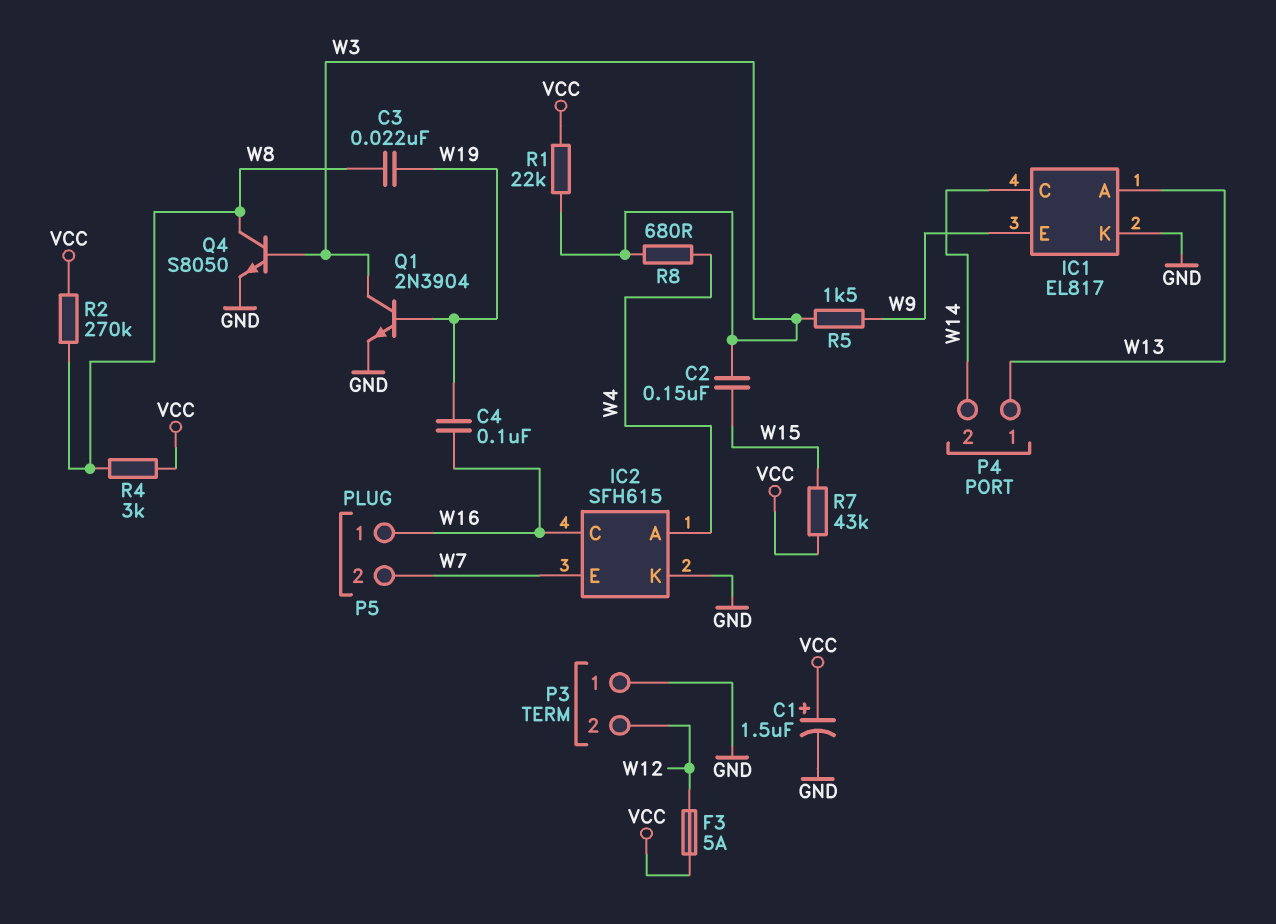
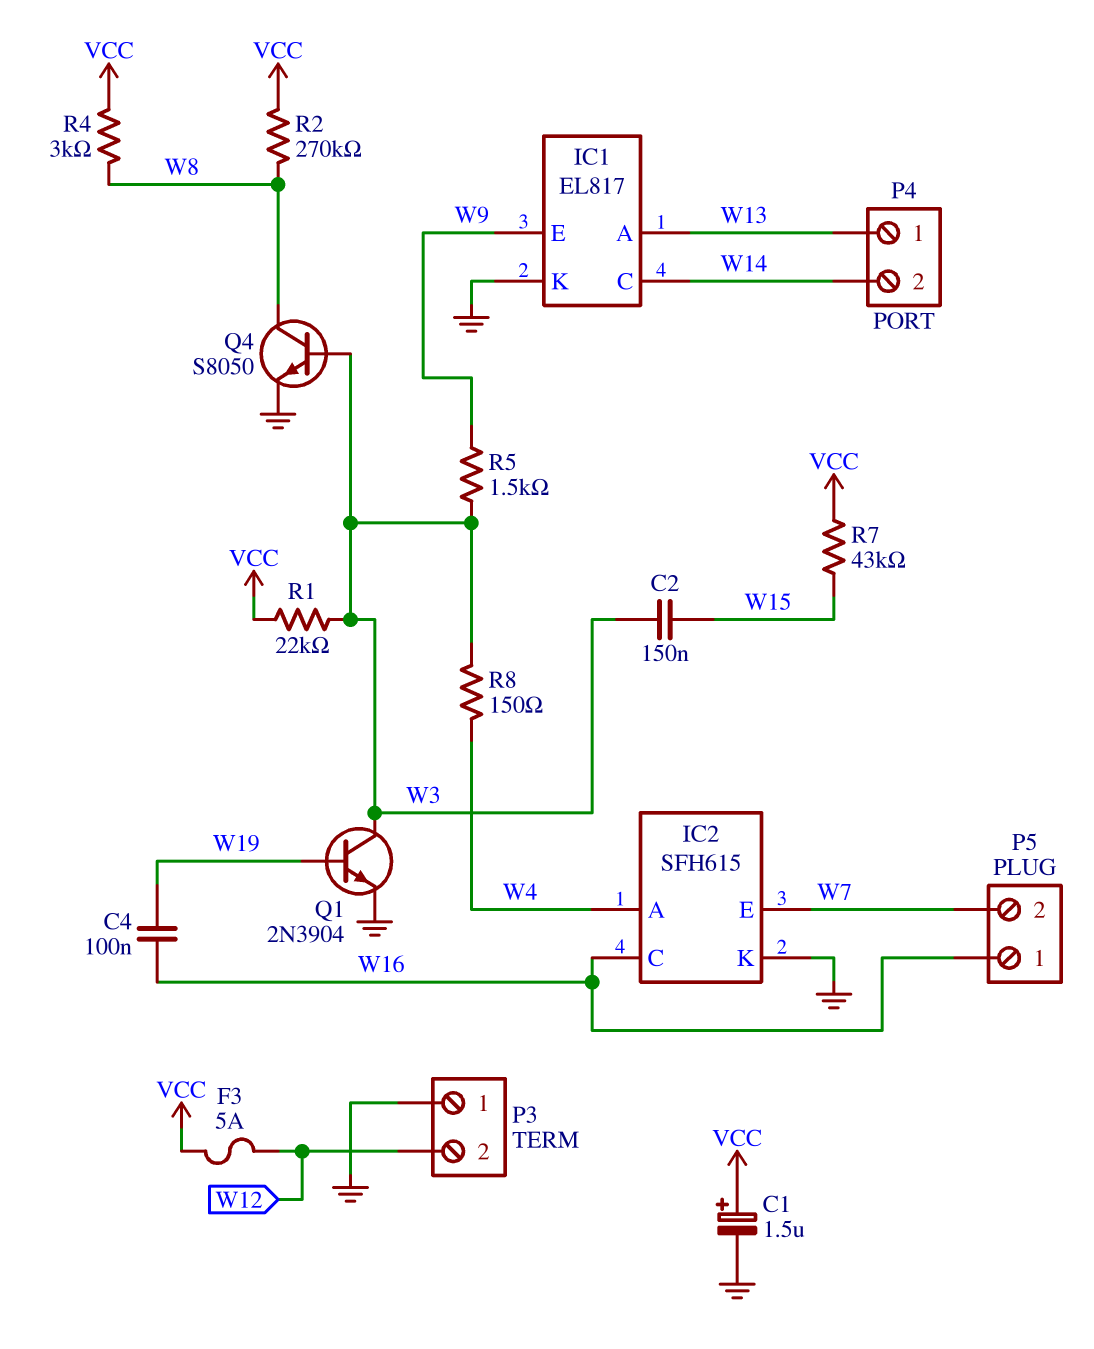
C3: 22nF (W8, W19) -> none
R8: 680 (W3, W4) -> 150 (W3, W4)

